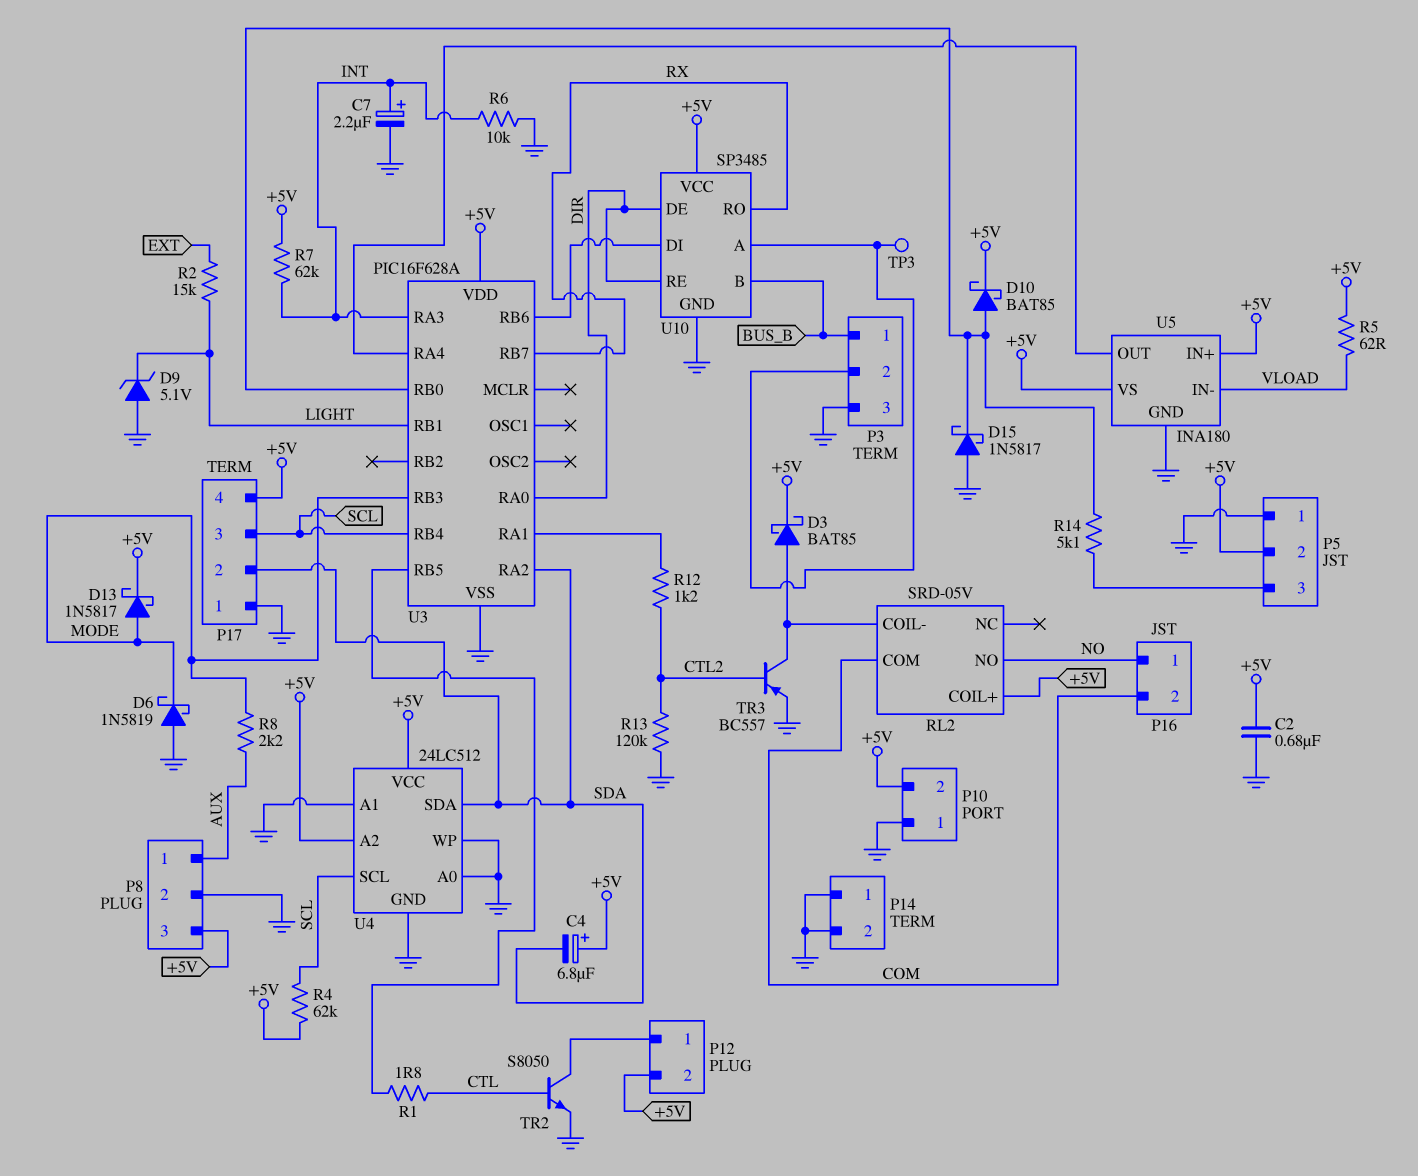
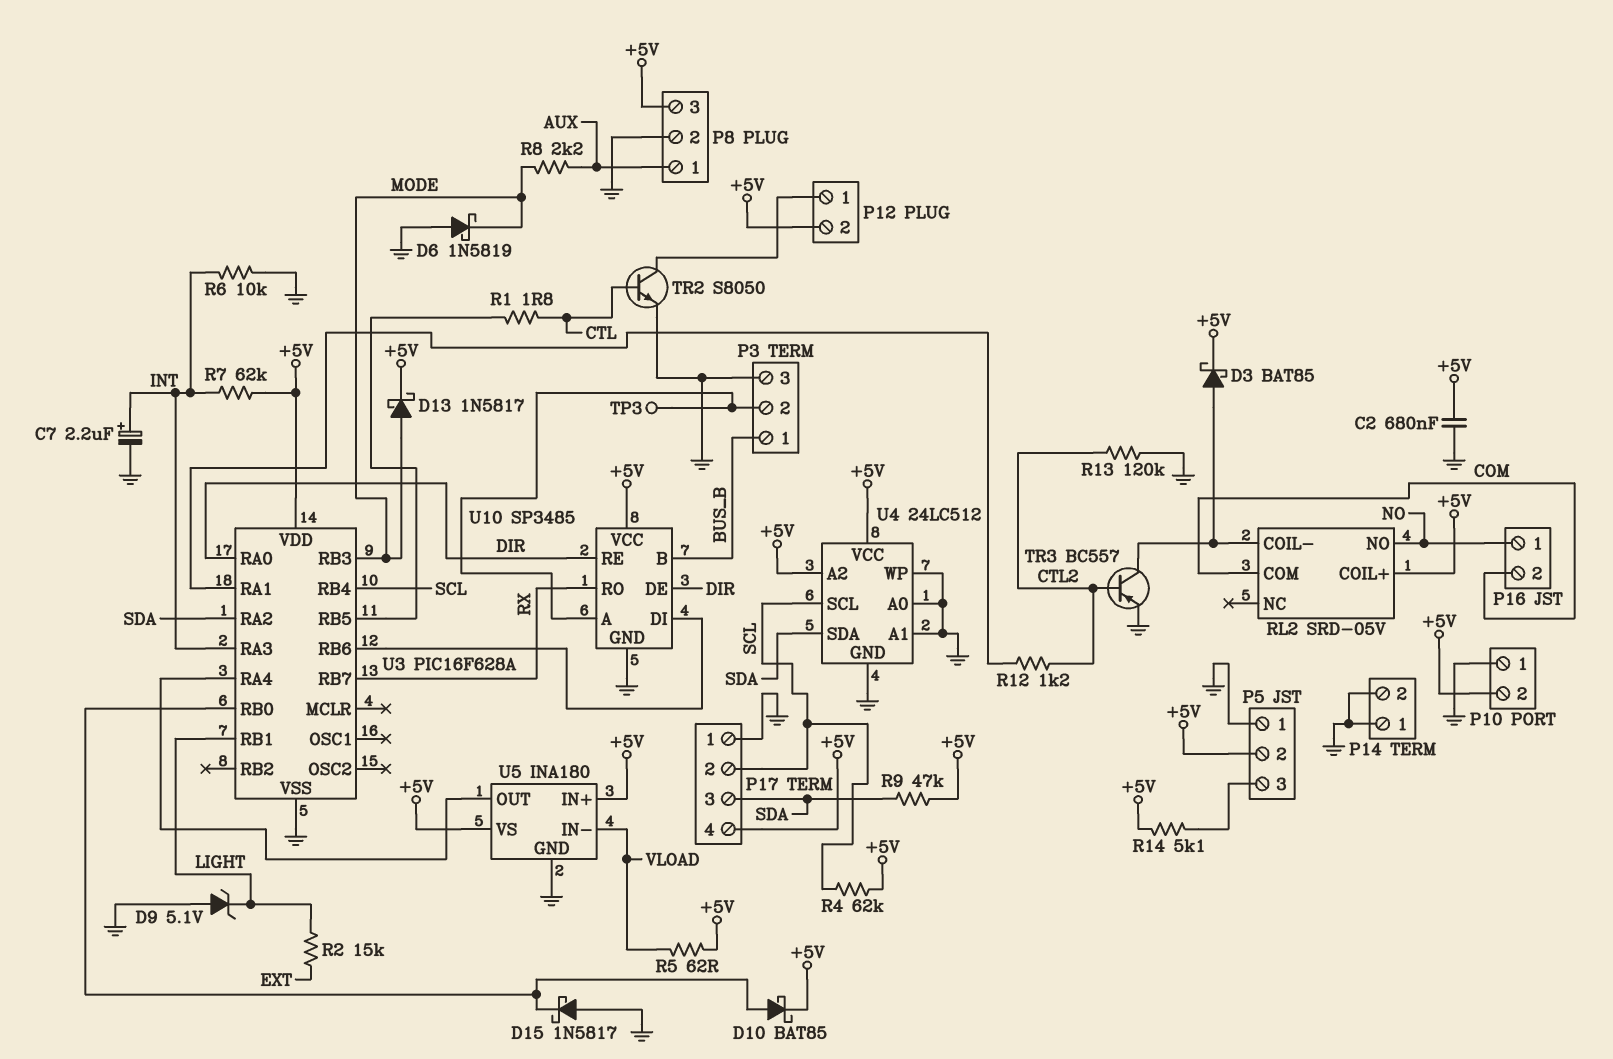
C4: 6.8uF (plus +5V, minus SDA) -> none
P17 pin 2: SDA -> SCL
P17 pin 3: SCL -> SDA
R9: none -> 47k (+5V, SDA)
R14: 5.1k (P5/3, U3/RB0) -> 5.1k (+5V, P5/3)

